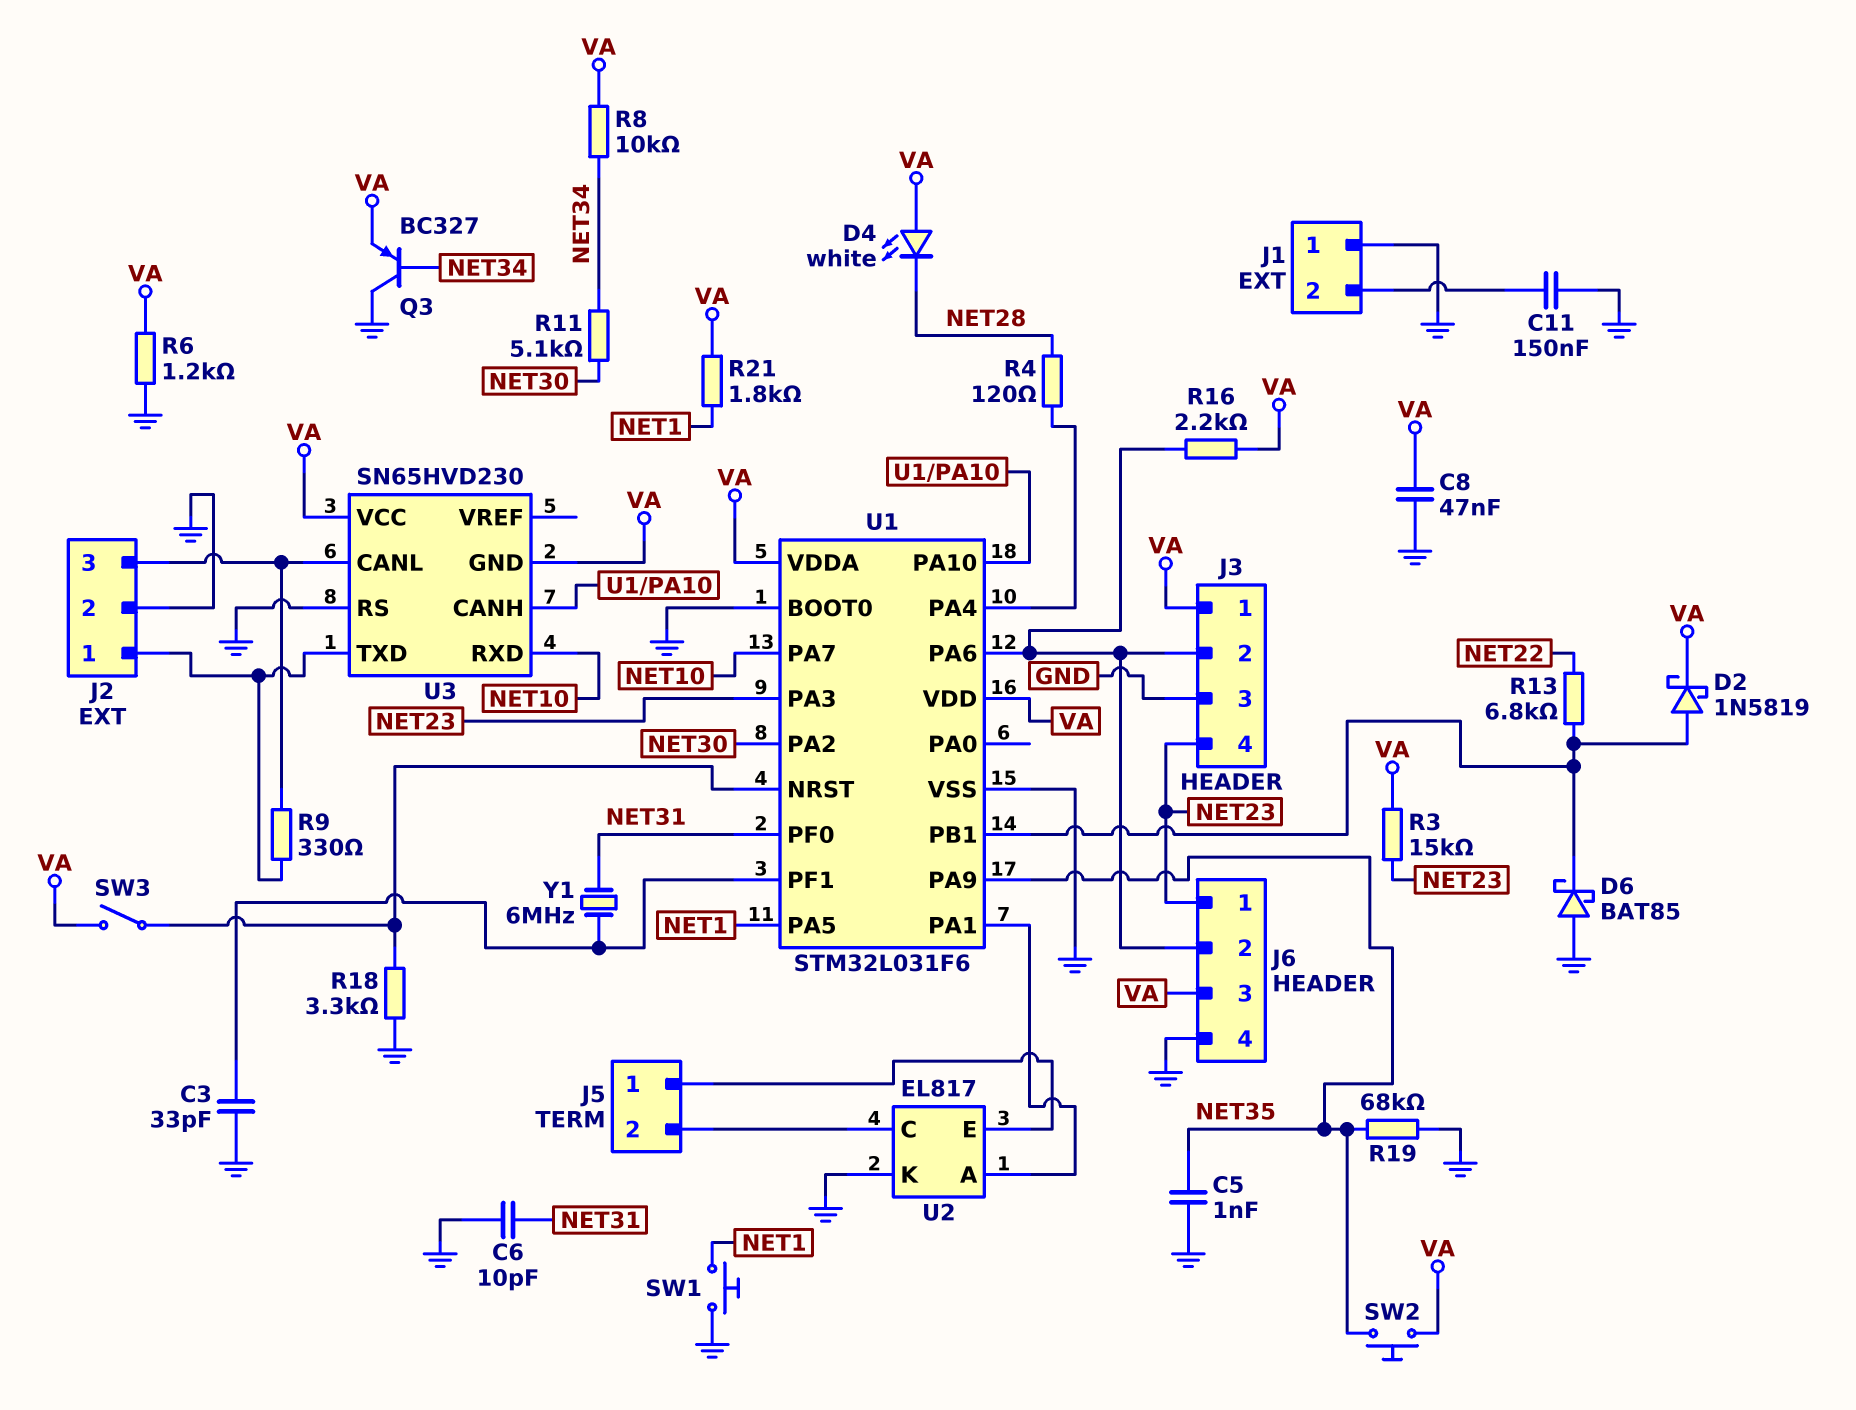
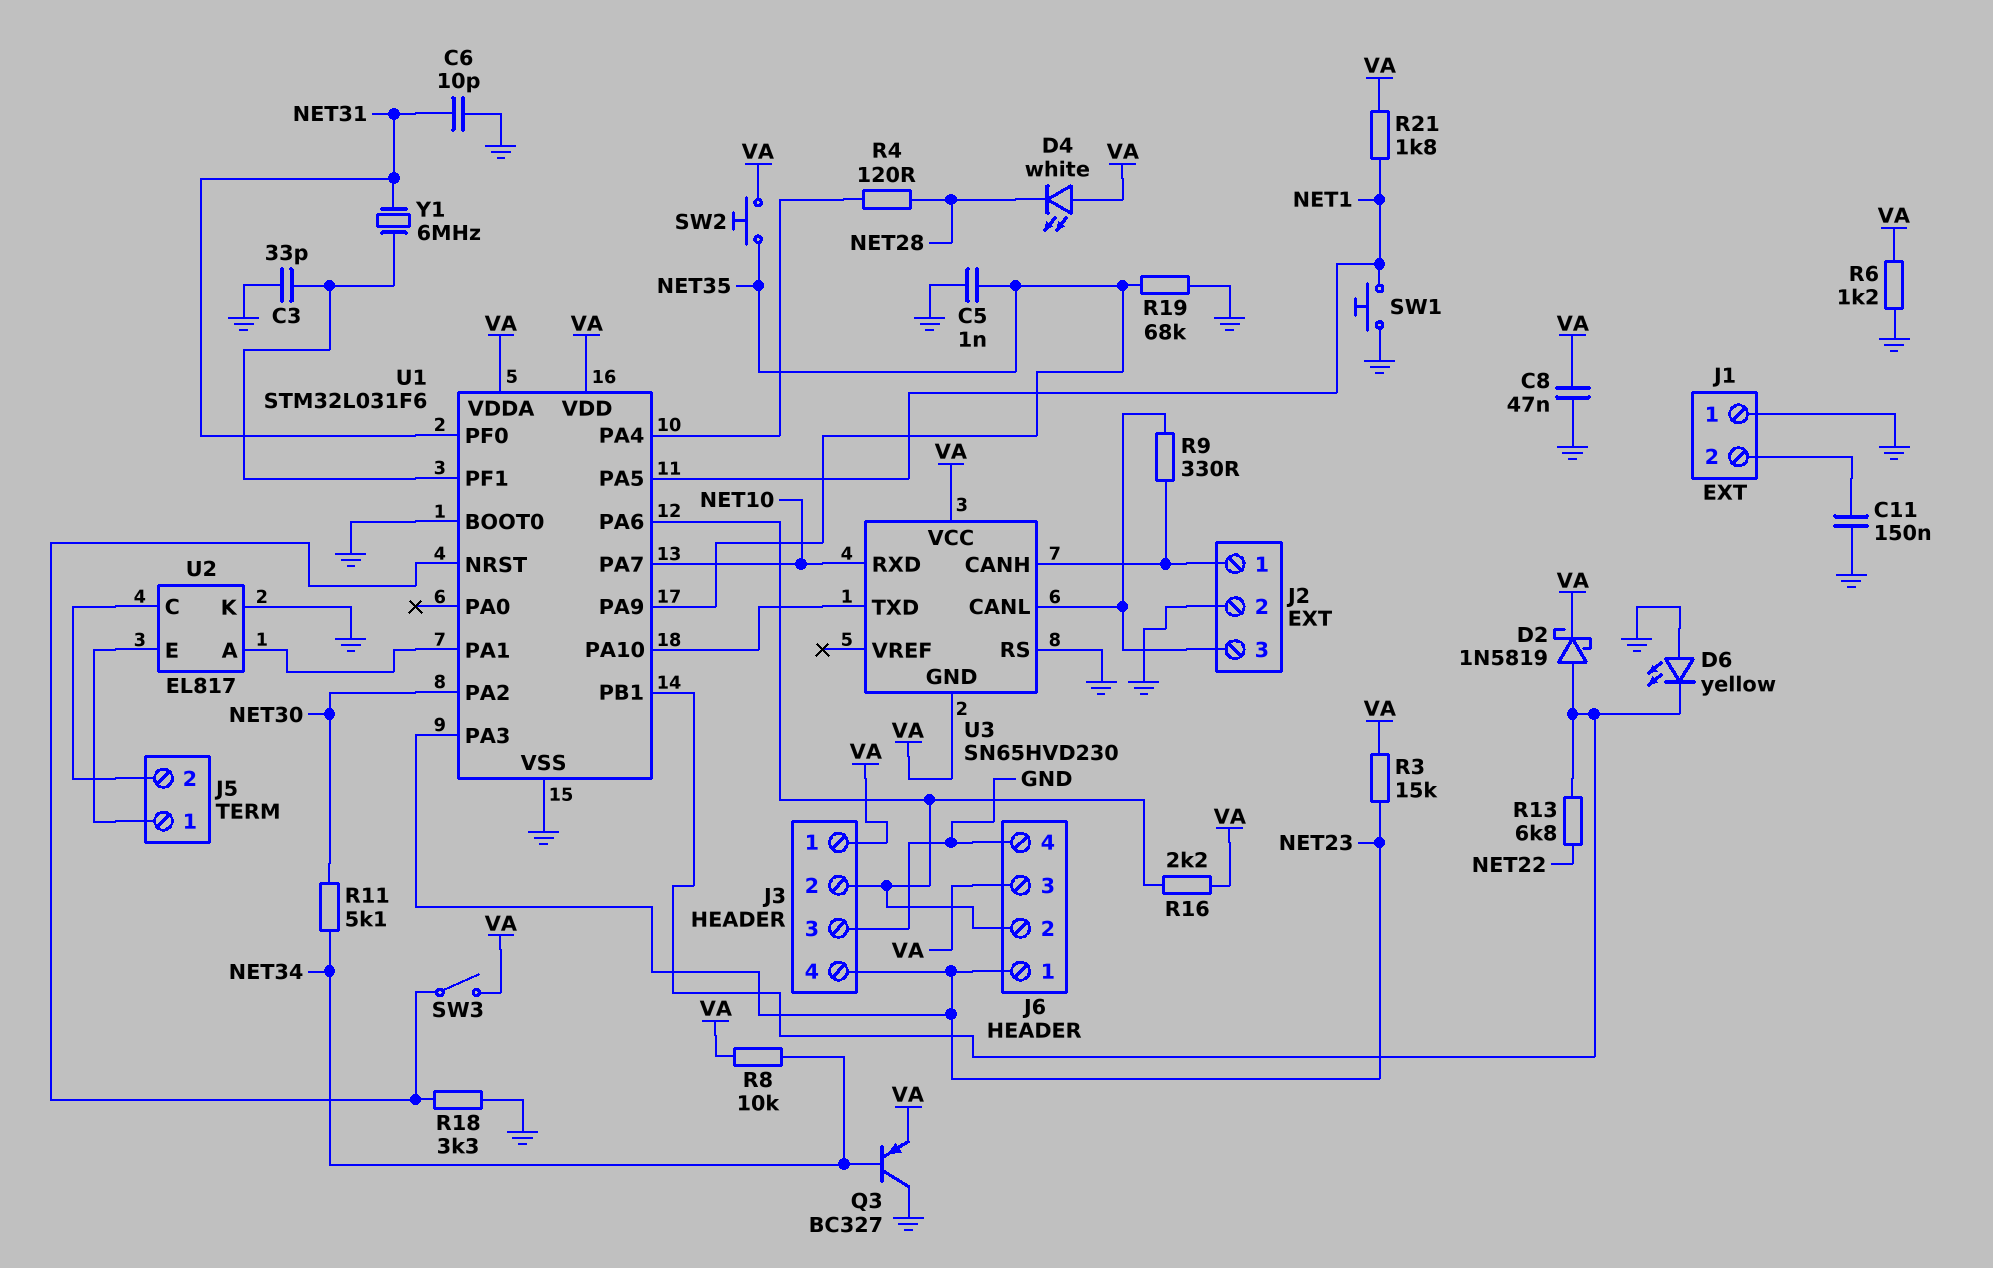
D6: schottky BAT85 (A GND, K U1/PB1) -> LED yellow (A GND, K U1/PB1)
U3 pin CANH: U1/PA10 -> J2/1
U3 pin TXD: J2/1 -> U1/PA10

